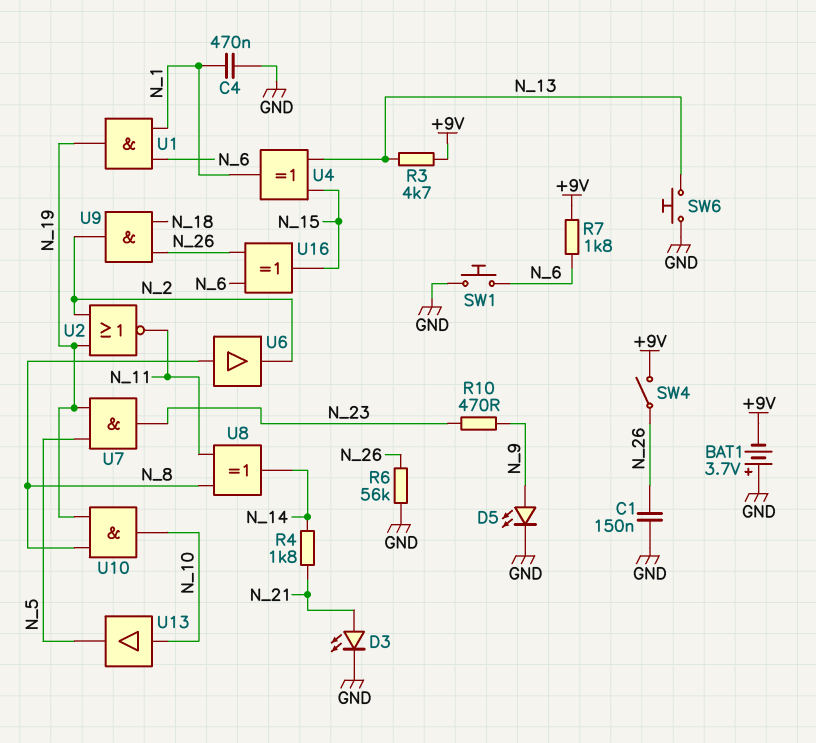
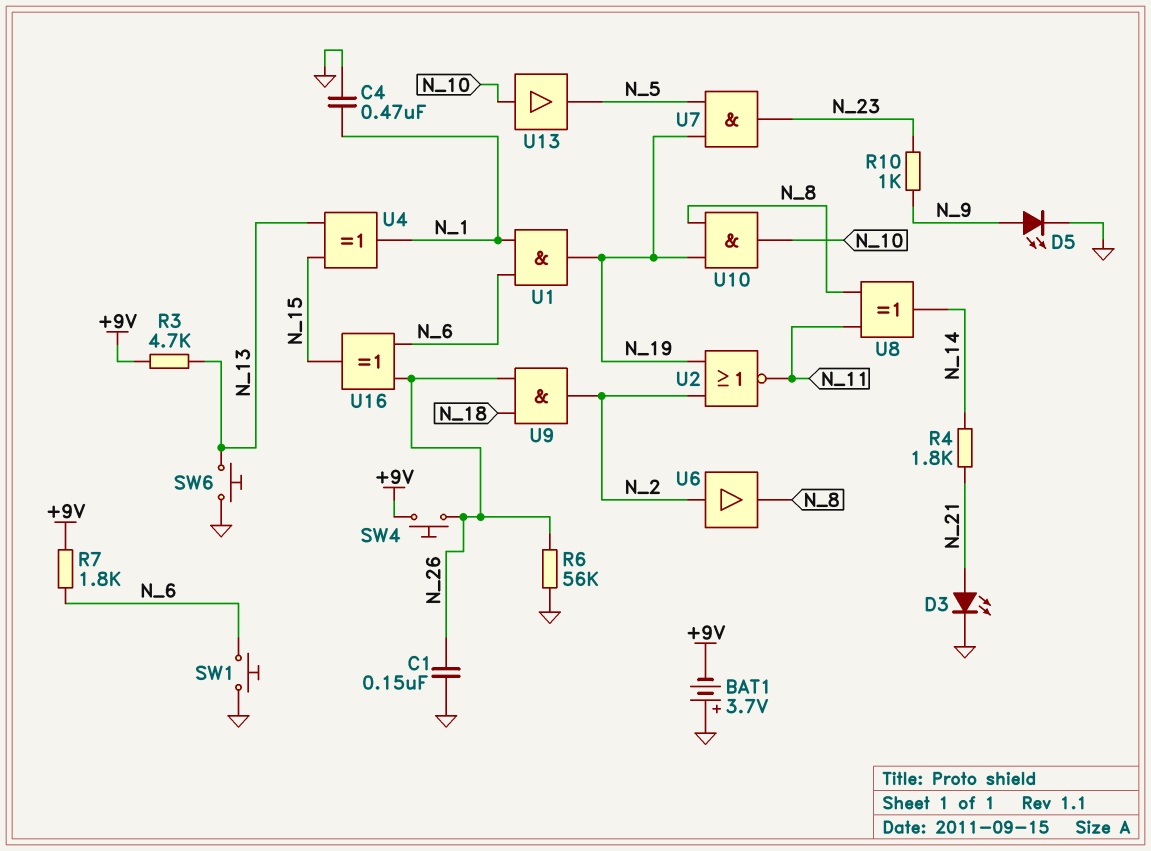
R10: 470 (N_9, N_23) -> 1k (N_9, N_23)
SW4: switch (+9V, N_26) -> button (+9V, N_26)
U6: buffer (in N_8, out N_2) -> buffer (in N_2, out N_8)

